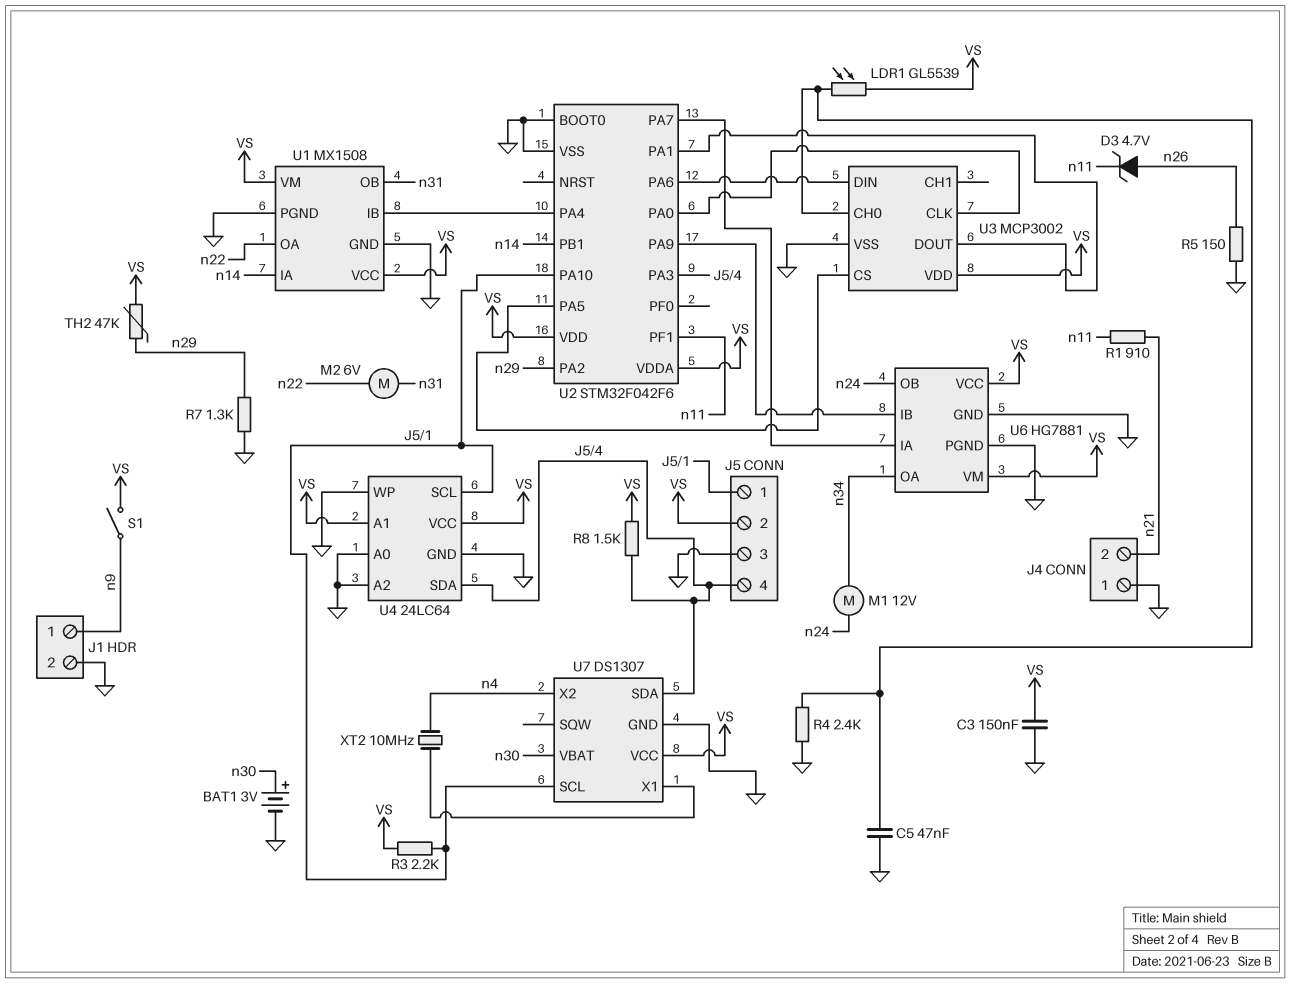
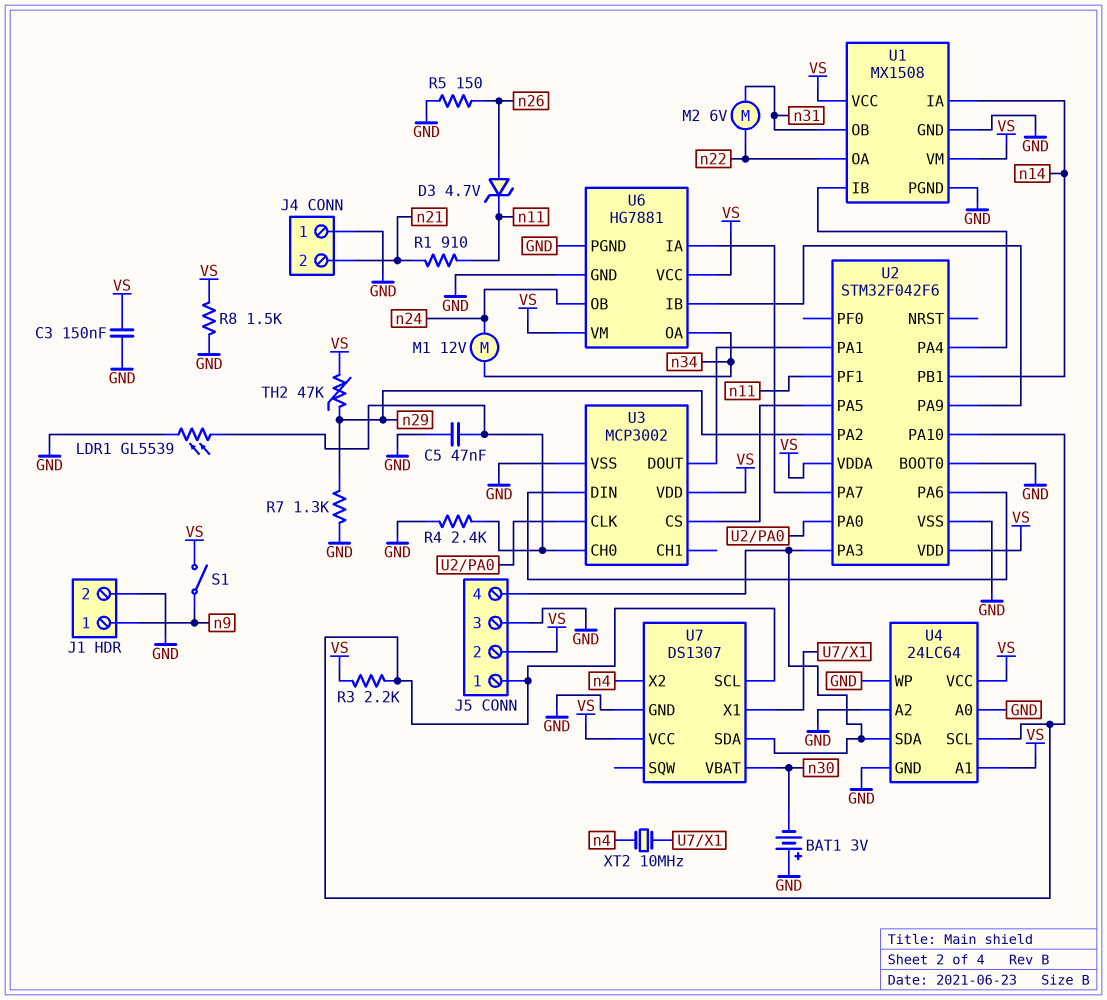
BAT1: 3V (plus n30, minus GND) -> 3V (plus GND, minus n30)
LDR1: GL5539 (U3/CH0, VS) -> GL5539 (GND, U3/CH0)
R8: 1.5k (J5/4, VS) -> 1.5k (GND, VS)

